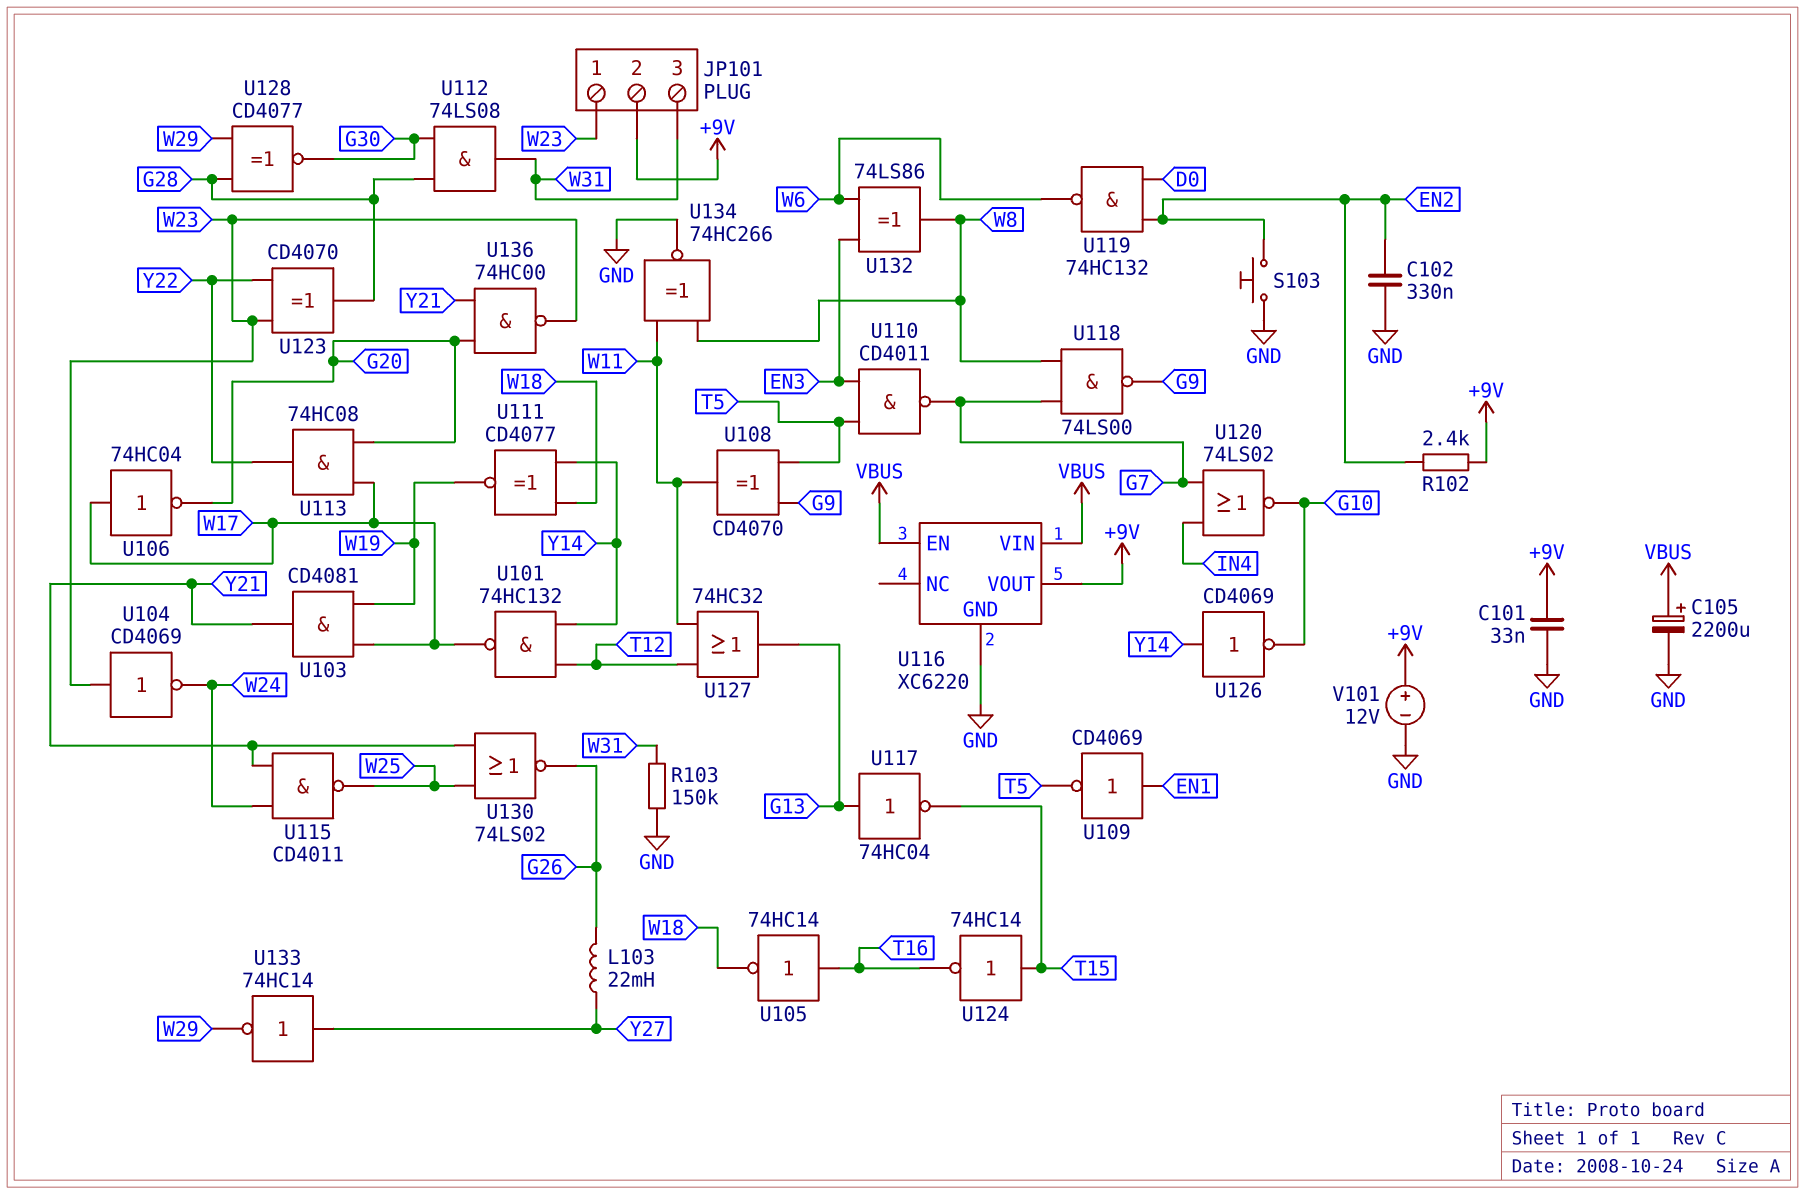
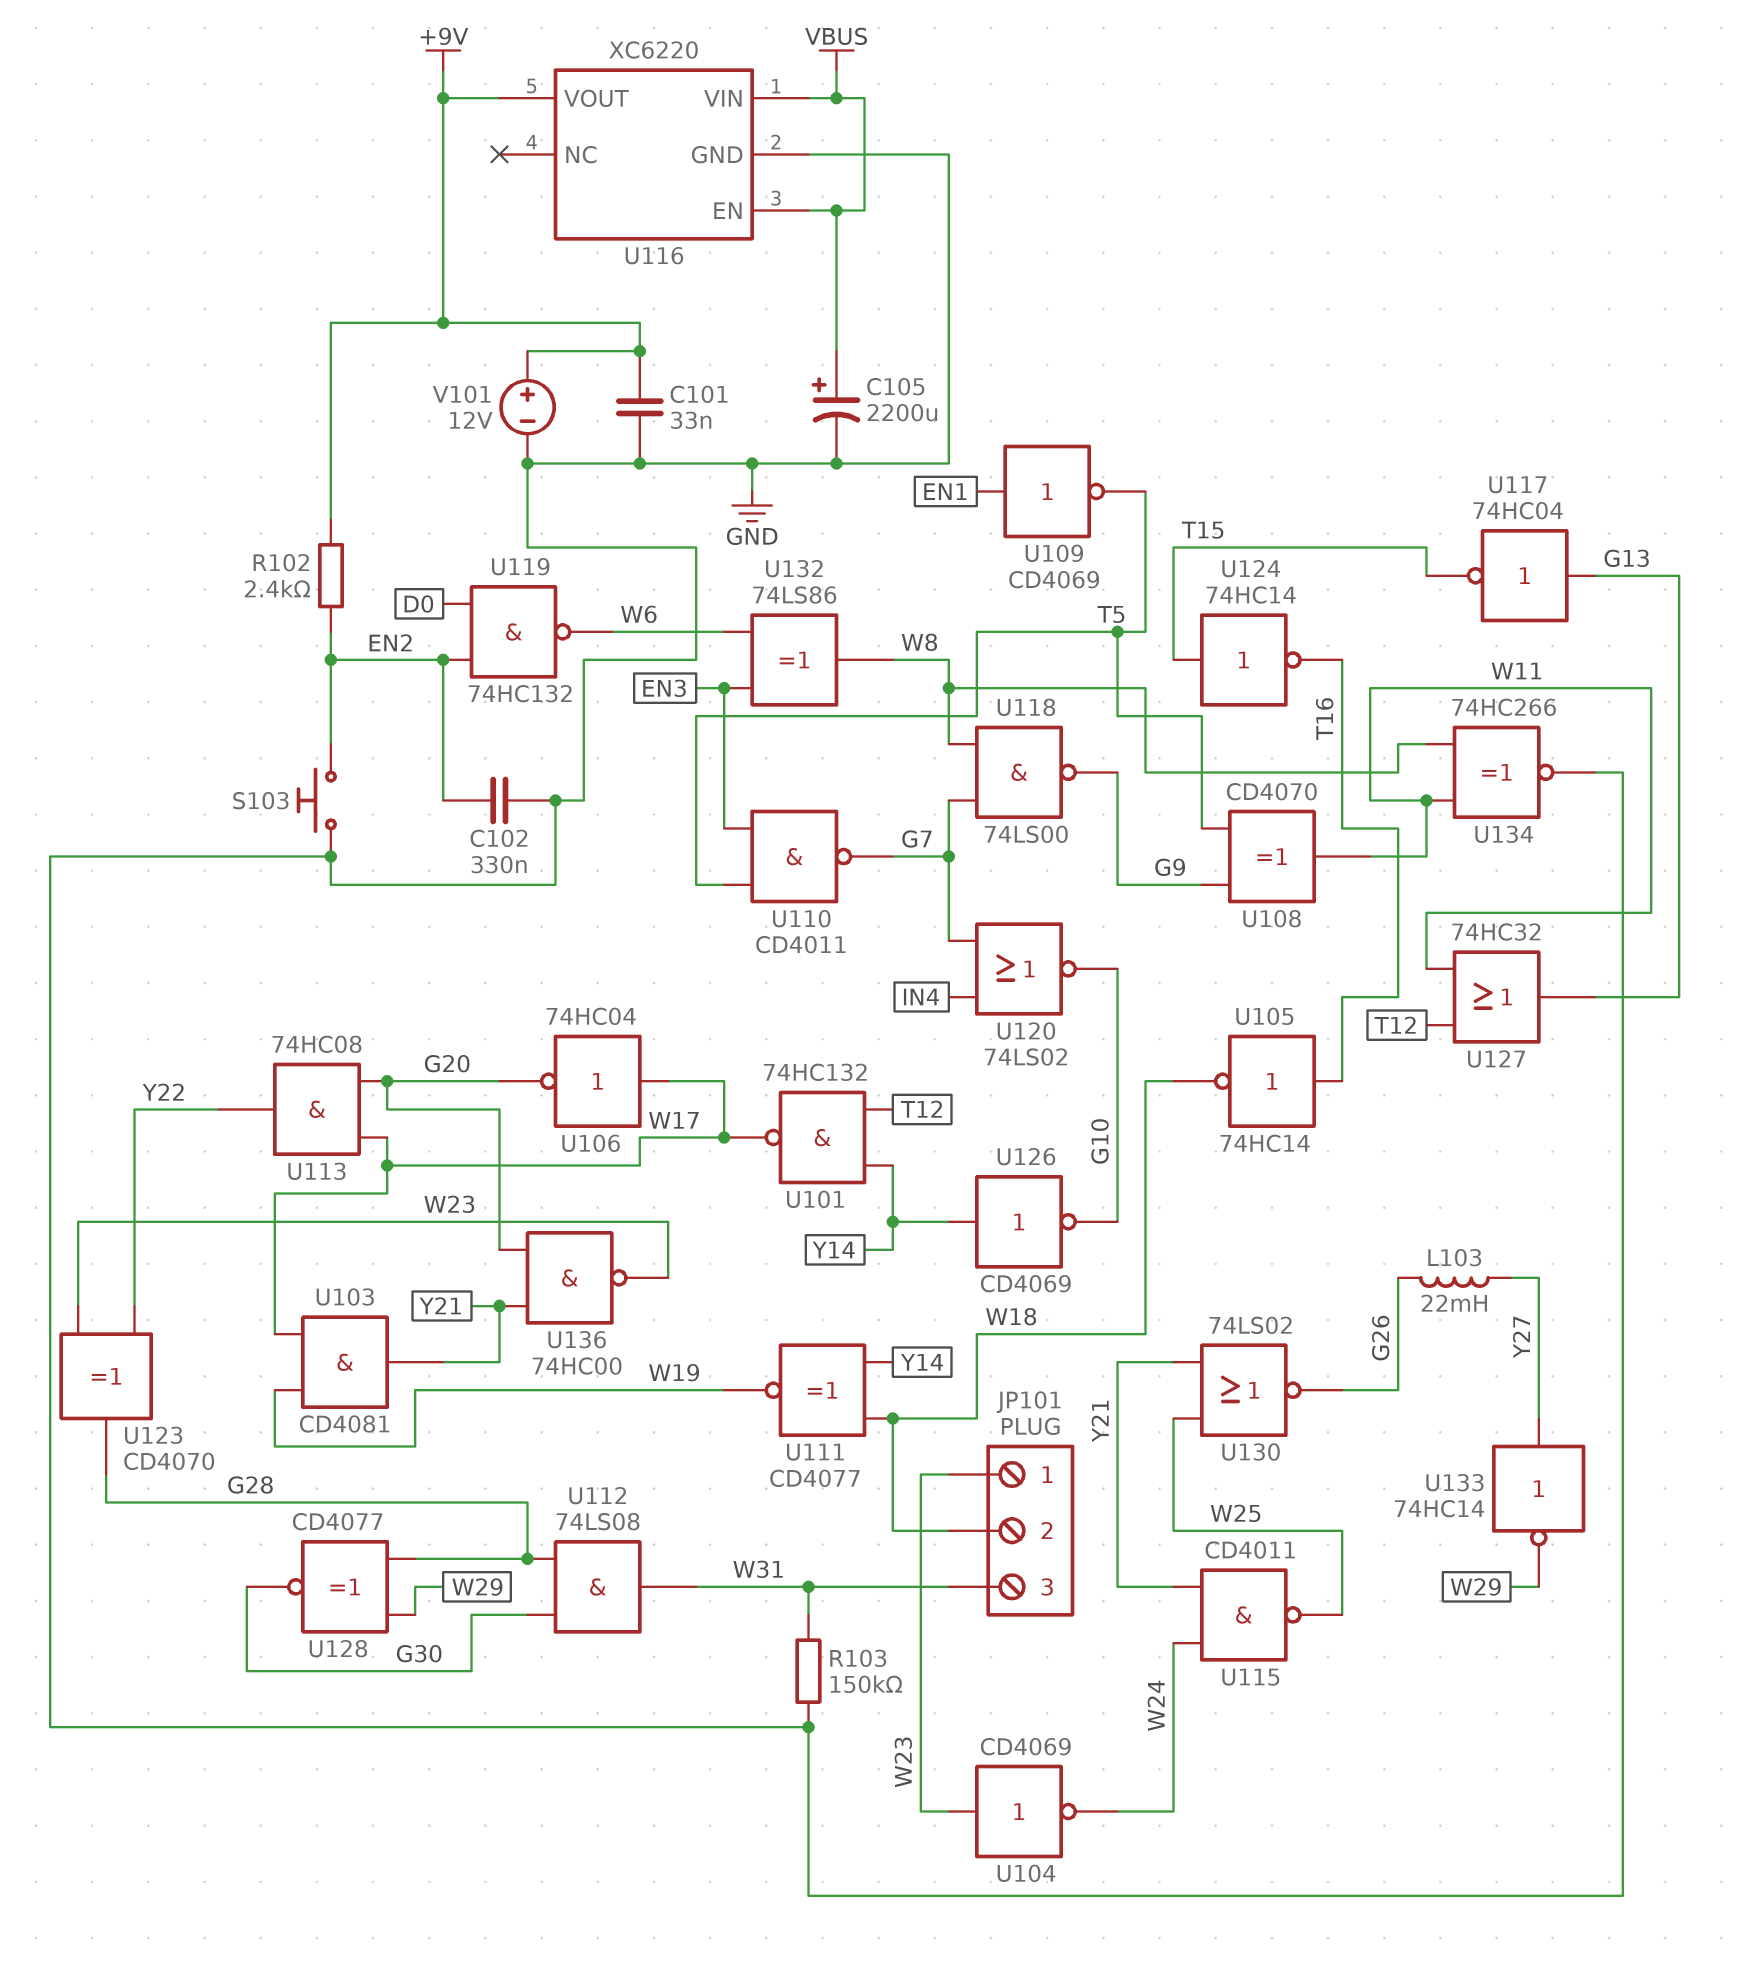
JP101 pin 2: +9V -> W18

